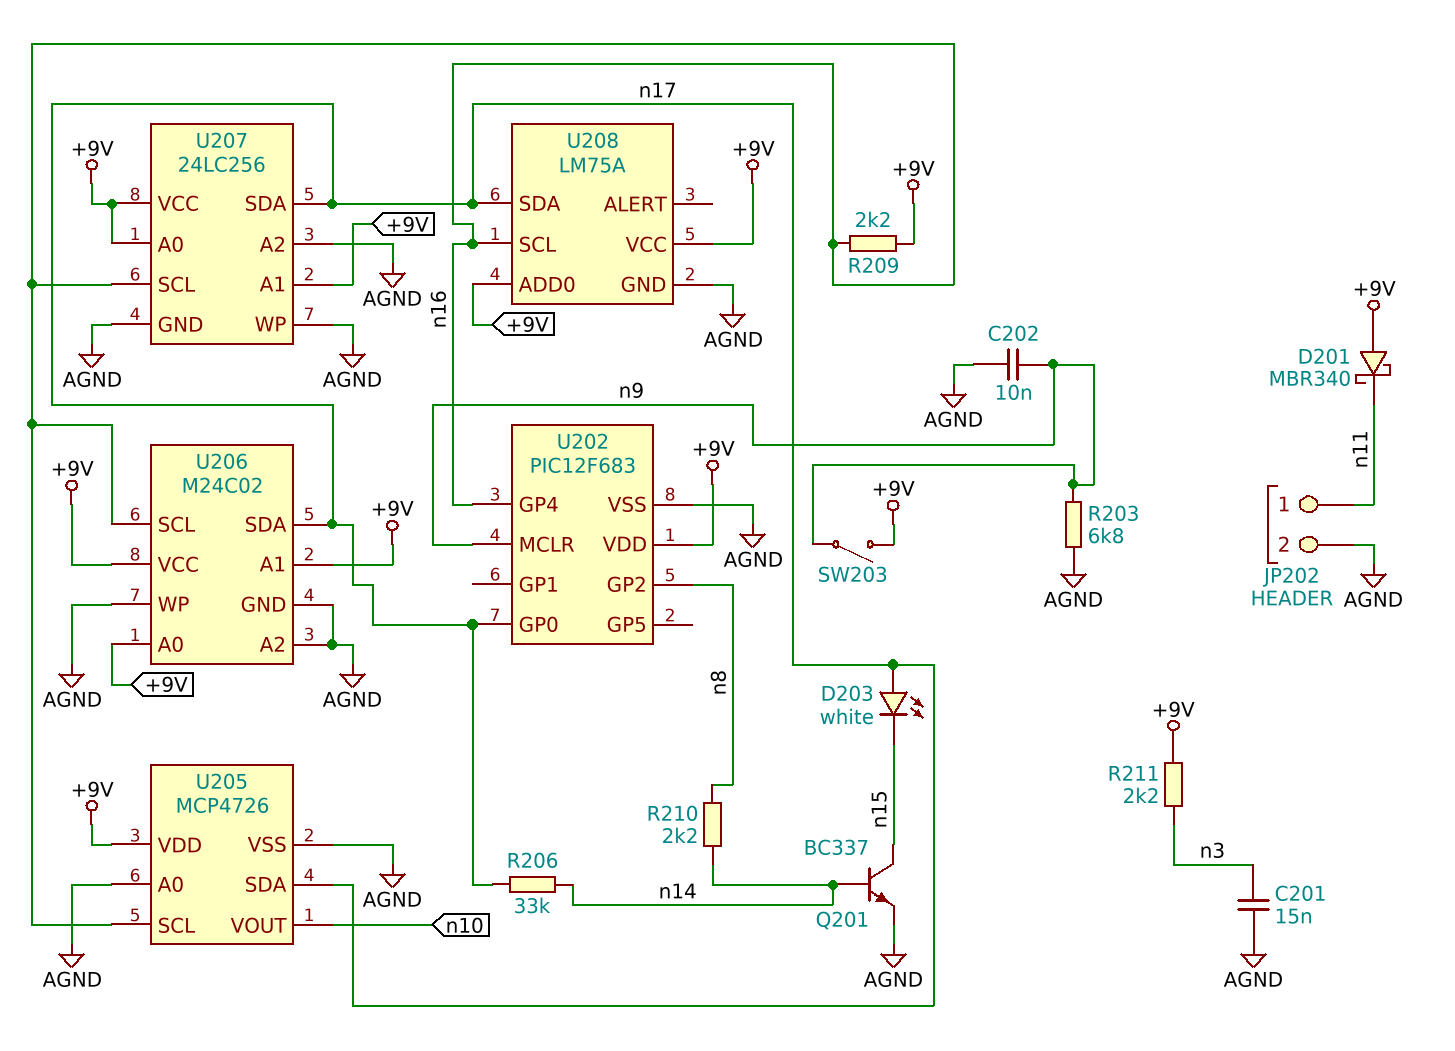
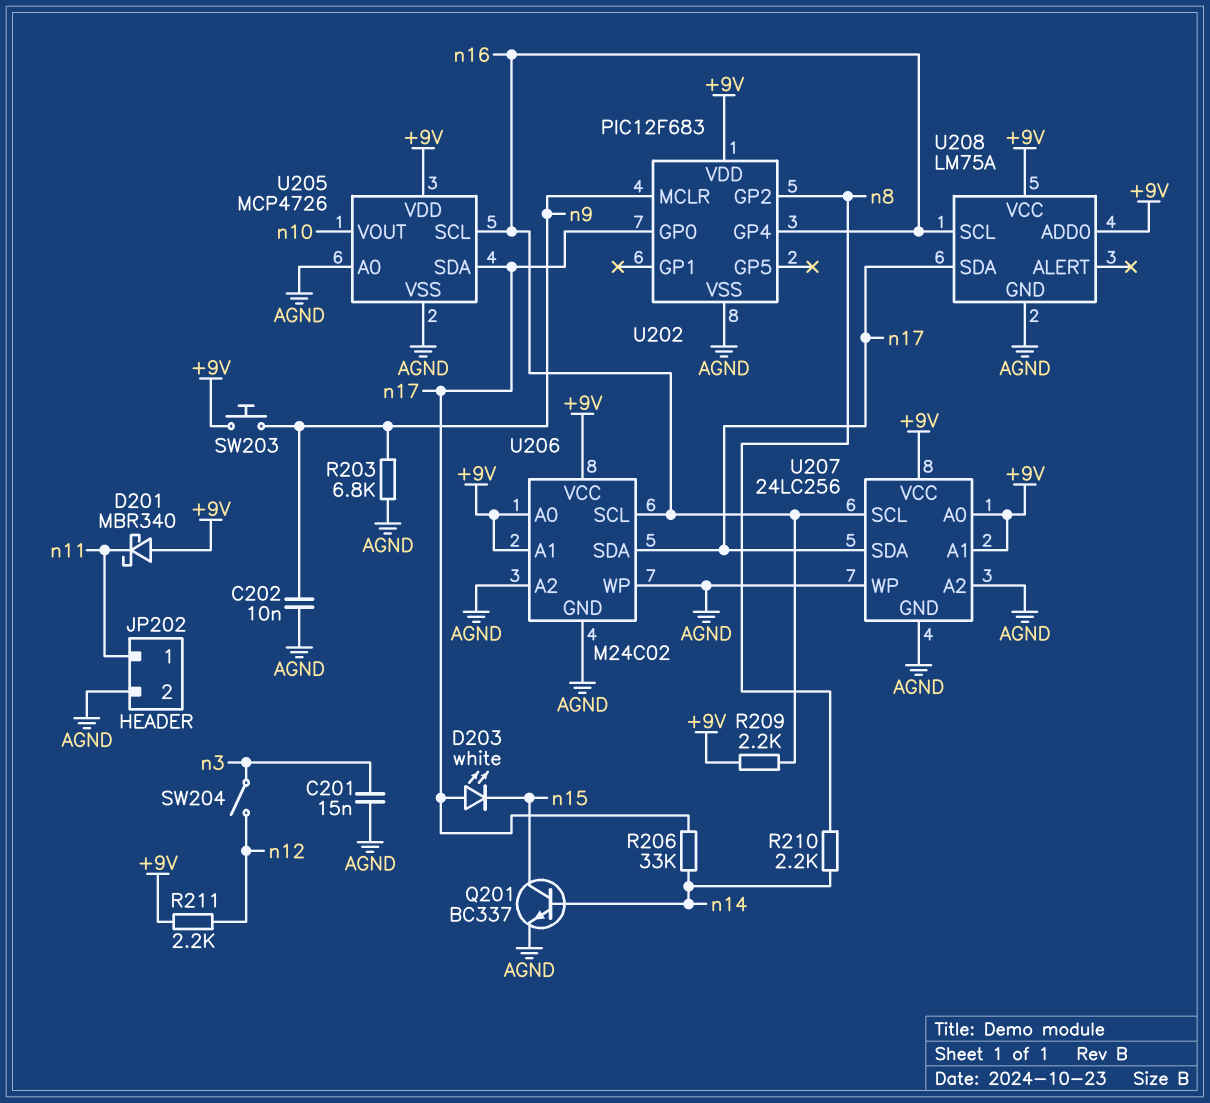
R211: 2.2k (+9V, n3) -> 2.2k (+9V, n12)
SW203: switch (+9V, n9) -> button (+9V, n9)
SW204: none -> switch (n3, n12)

